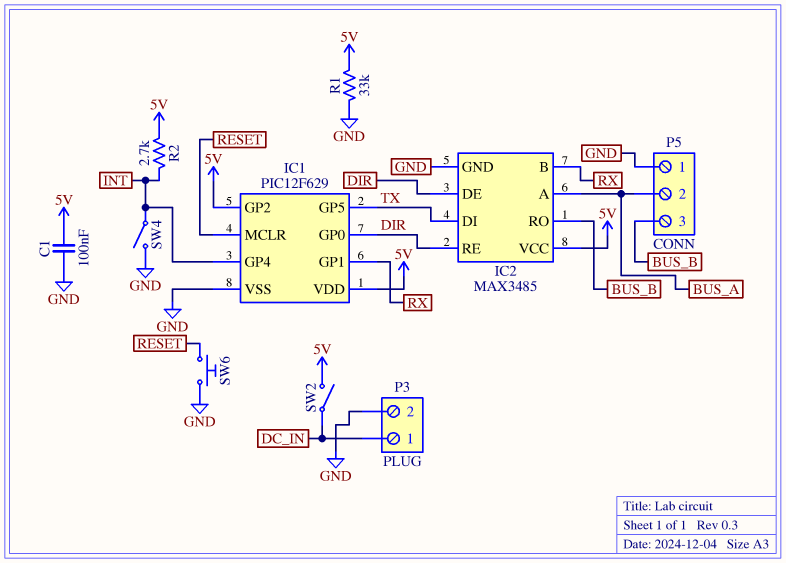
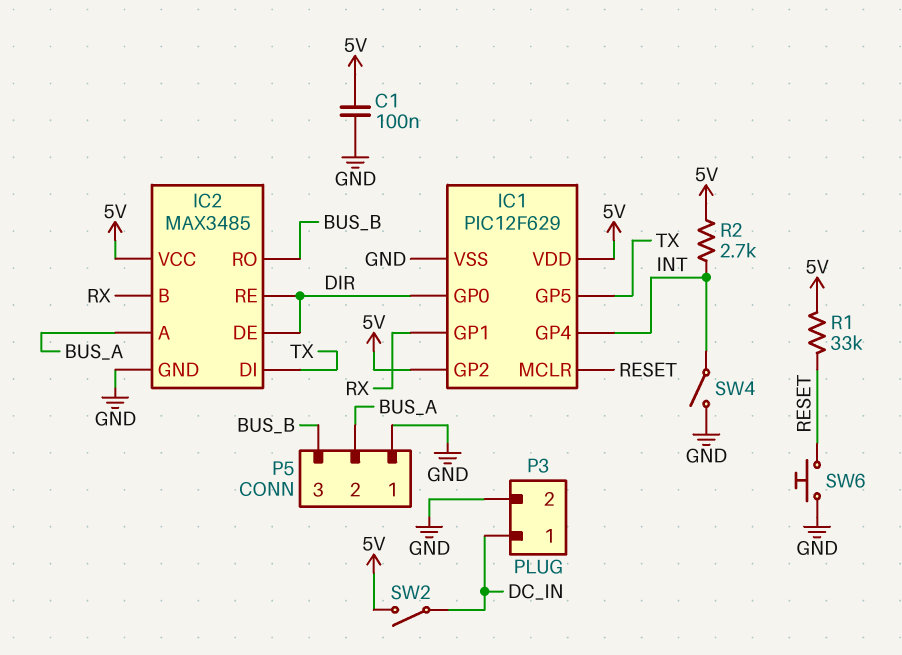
R1: 33k (5V, GND) -> 33k (5V, RESET)

